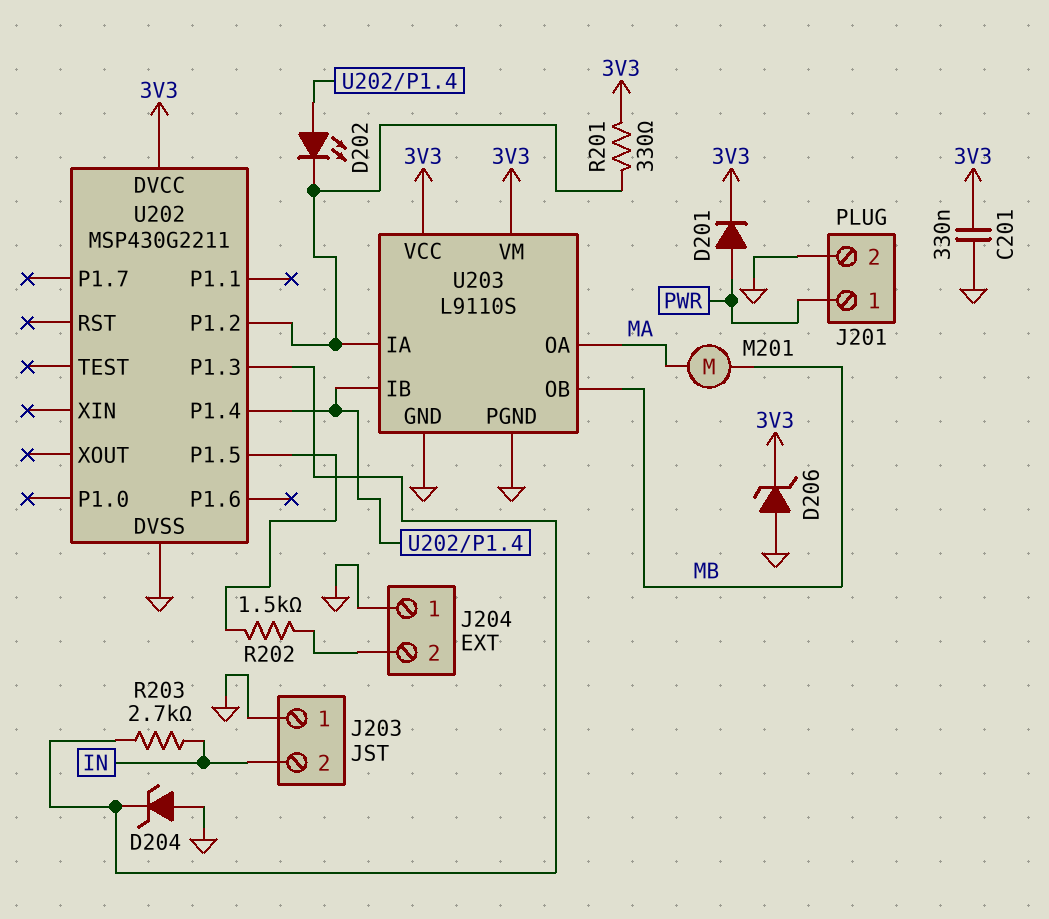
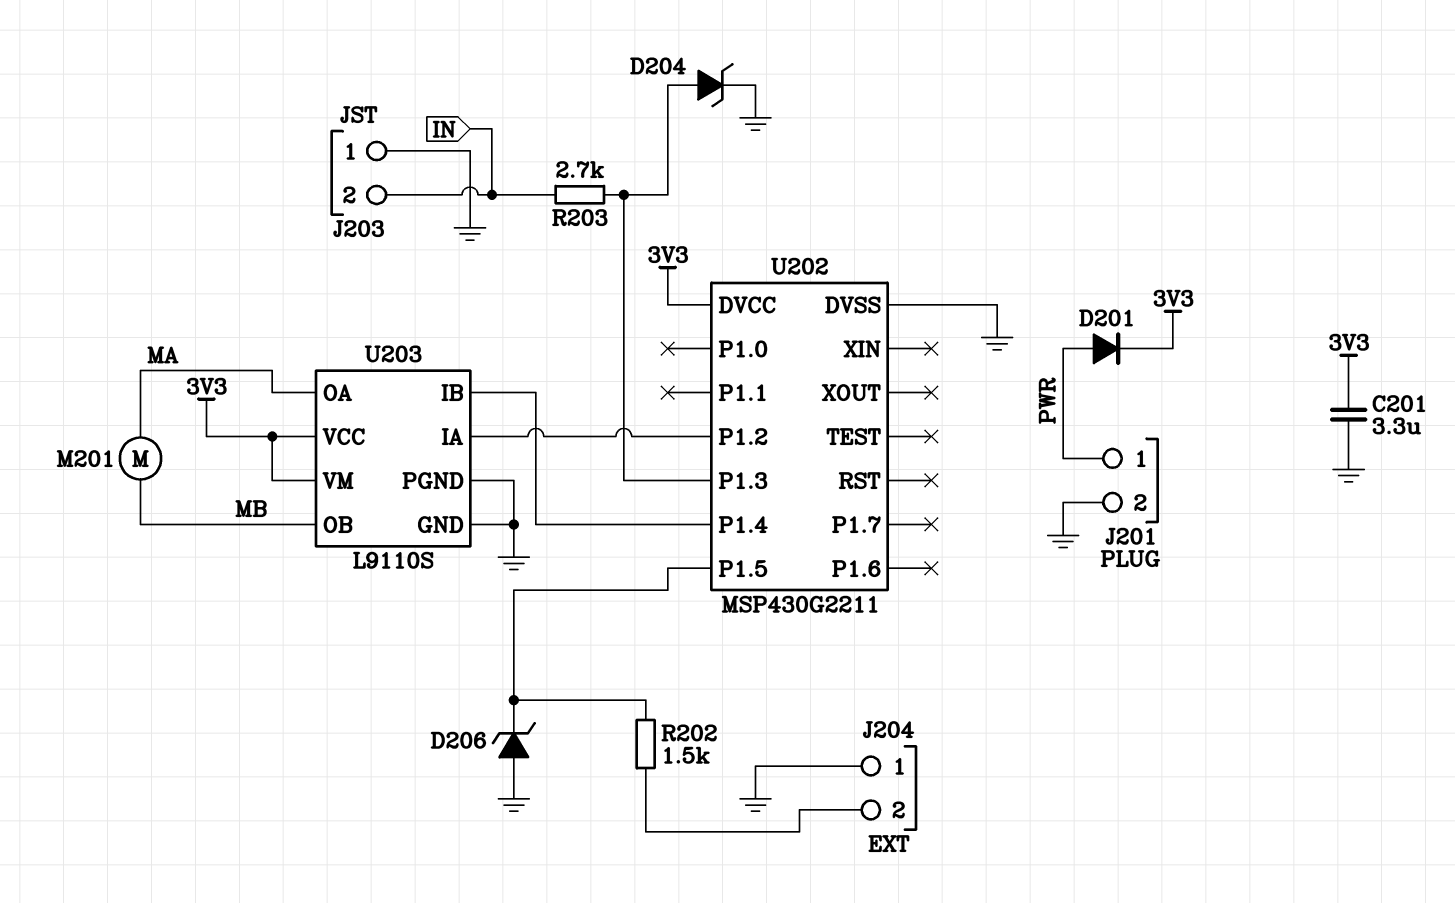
C201: 330nF (3V3, GND) -> 3.3uF (3V3, GND)
D202: LED (A U202/P1.4, K U202/P1.2) -> none
D204: zener (A GND, K U202/P1.3) -> zener (A U202/P1.3, K GND)
D206: zener (A GND, K 3V3) -> zener (A GND, K U202/P1.5)
R201: 330 (3V3, U202/P1.2) -> none

